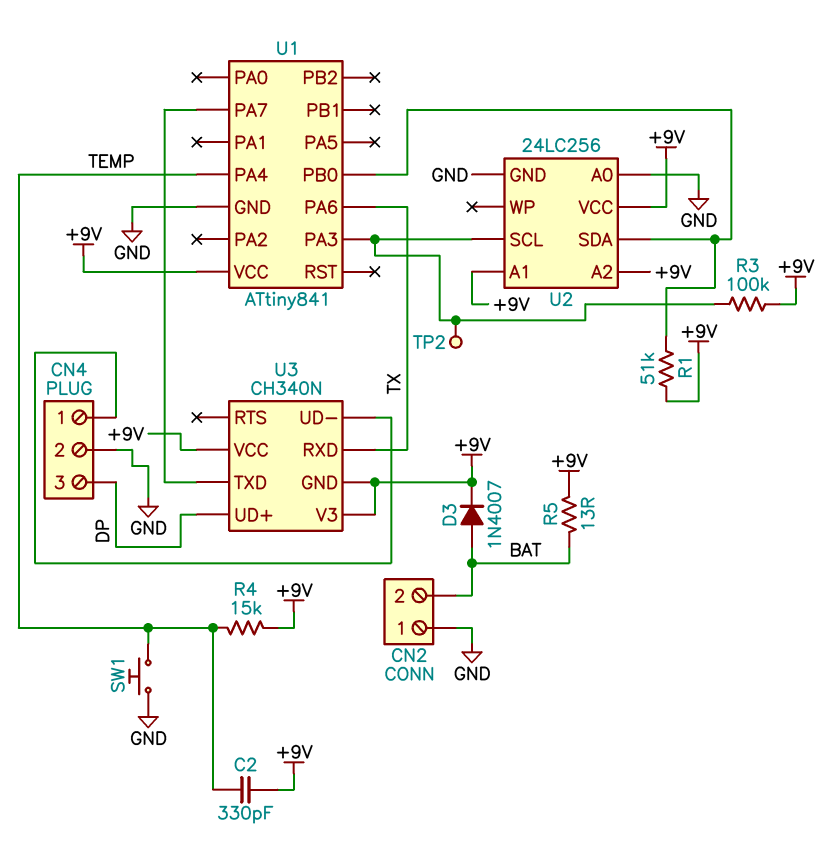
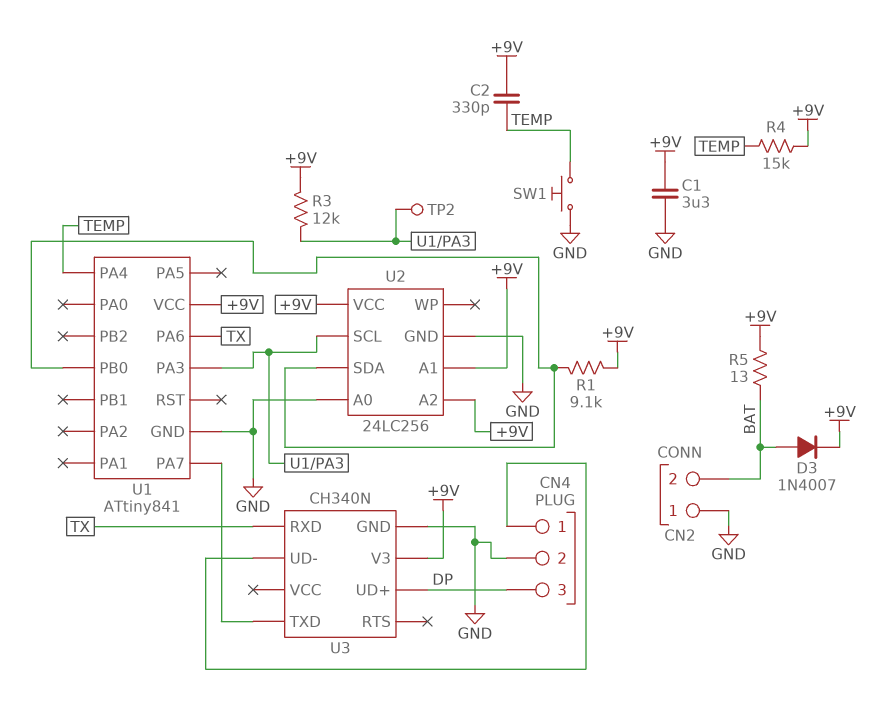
C1: none -> 3.3uF (+9V, GND)
R1: 51k (+9V, U1/PB0) -> 9.1k (+9V, U1/PB0)
R3: 100k (+9V, U1/PA3) -> 12k (+9V, U1/PA3)
U3 pin GND: +9V -> GND
U3 pin VCC: +9V -> none

